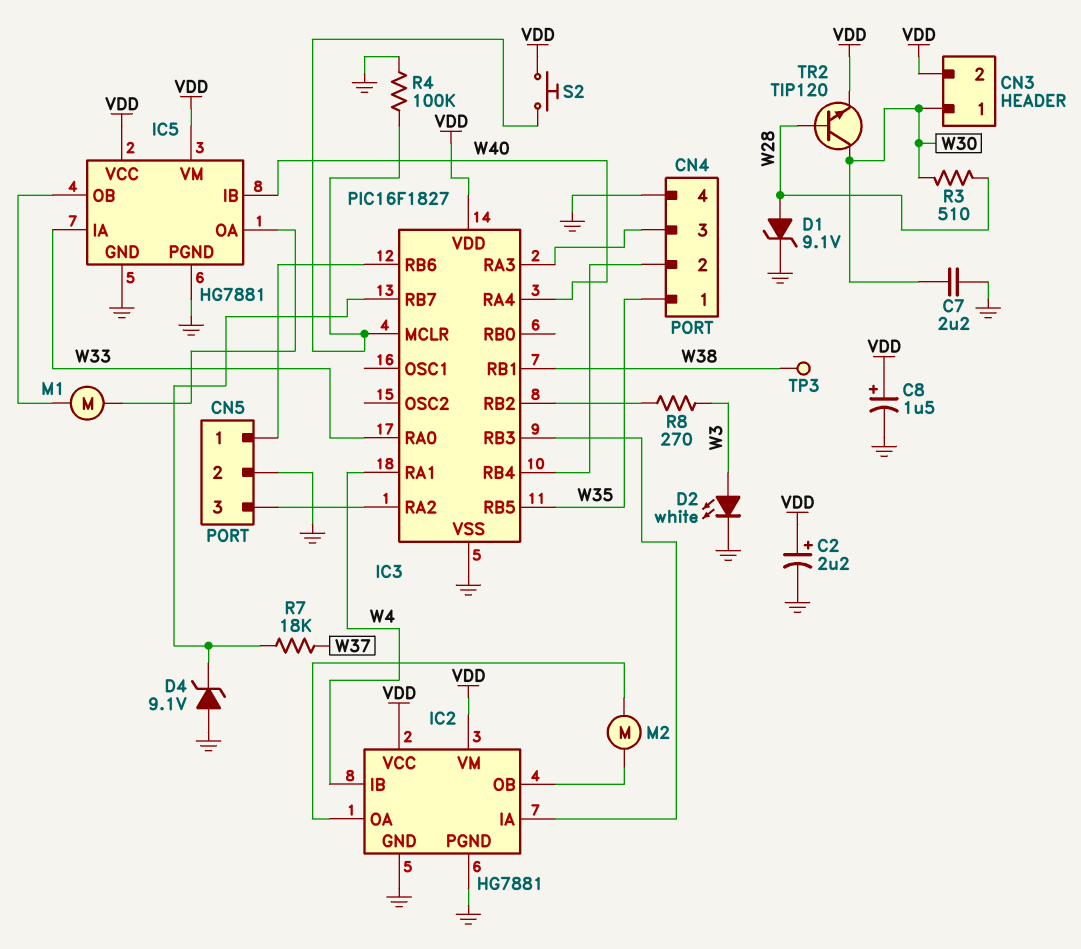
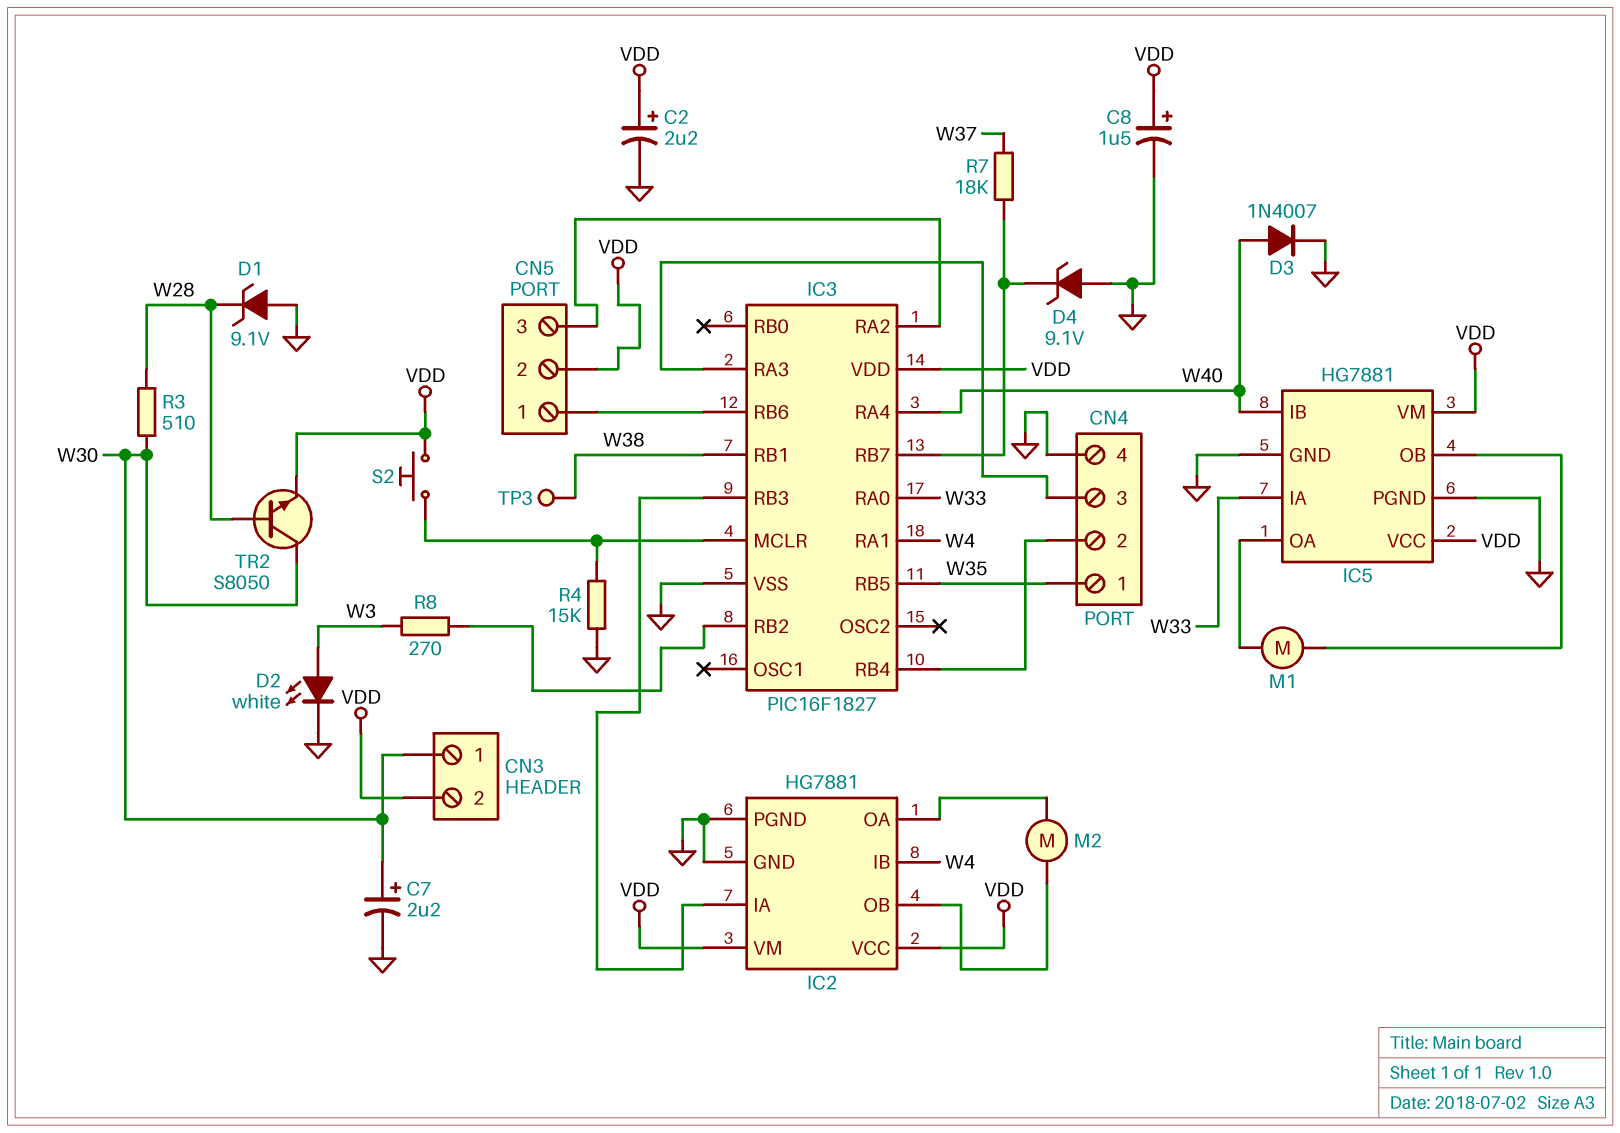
C7: 2.2uF (GND, W30) -> 2.2uF (plus W30, minus GND)
CN5 pin 2: GND -> VDD
D1: zener 9.1V (A W28, K GND) -> zener 9.1V (A GND, K W28)
D3: none -> diode 1N4007 (A W40, K GND)
R4: 100k (GND, IC3/MCLR) -> 15k (GND, IC3/MCLR)
TR2: NPN TIP120 (B W28, C W30, E VDD) -> NPN S8050 (B W28, C W30, E VDD)

